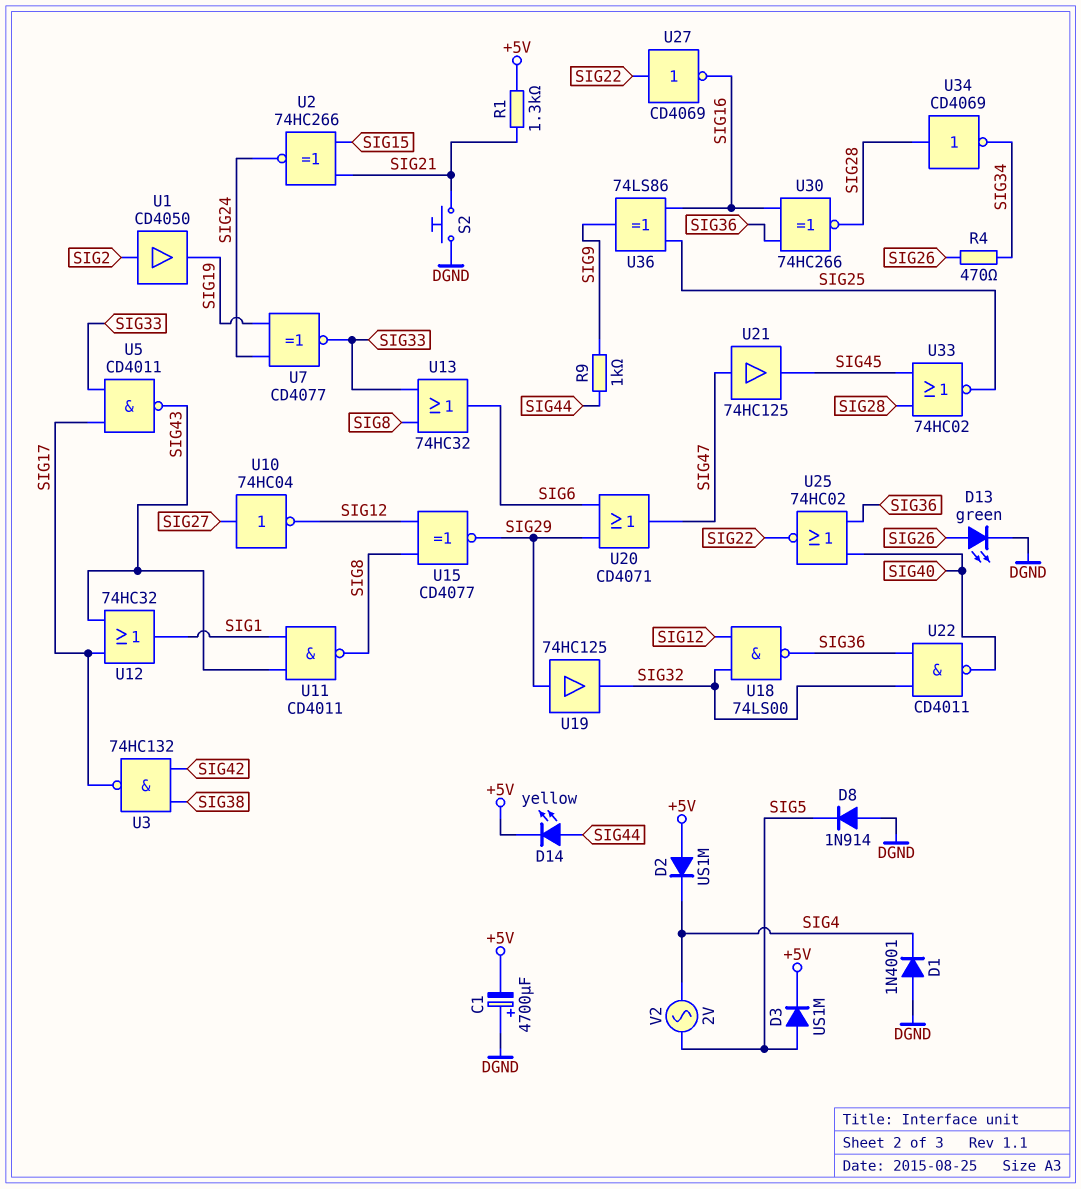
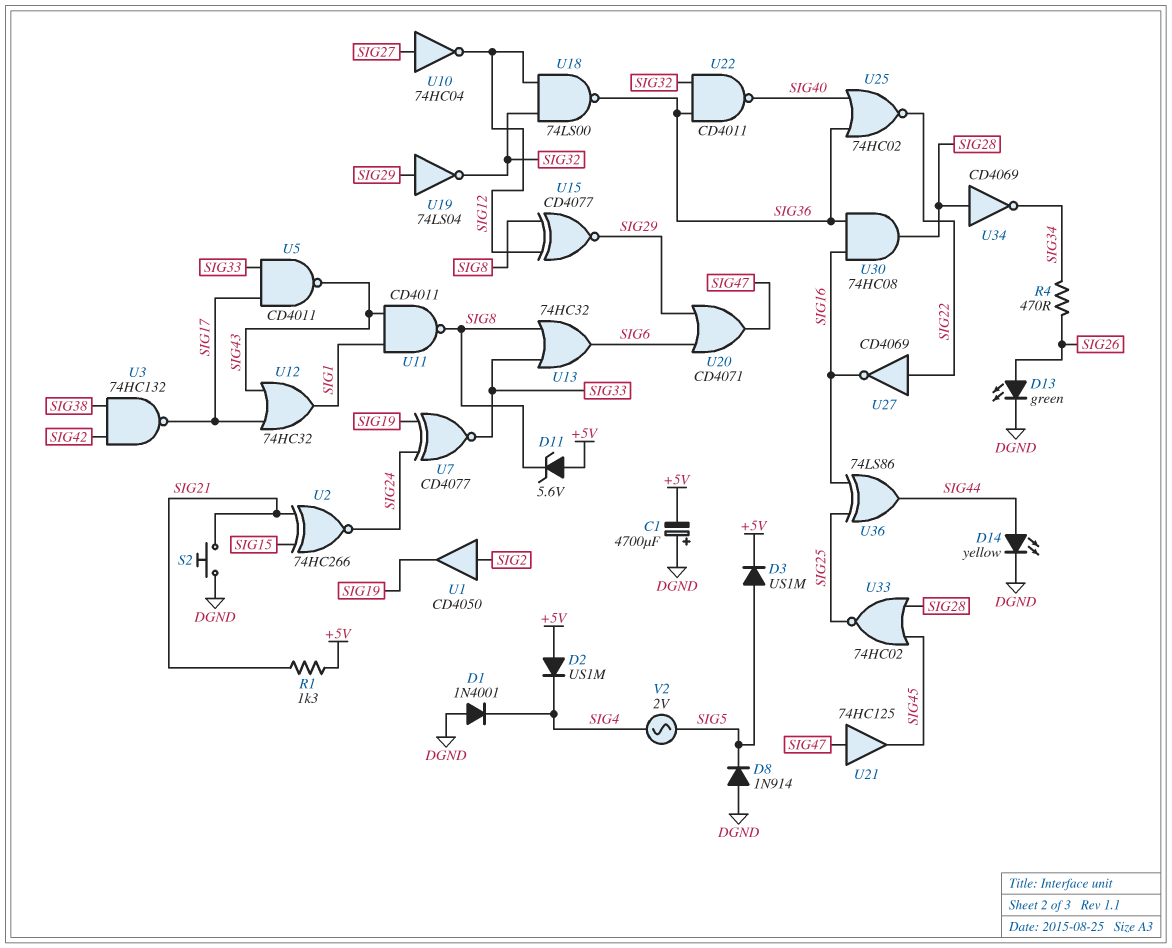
D11: none -> zener 5.6V (A +5V, K SIG8)
D14: LED yellow (A SIG44, K +5V) -> LED yellow (A SIG44, K DGND)
R9: 1k (SIG9, SIG44) -> none
U19: buffer 74HC125 (in SIG29, out SIG32) -> NOT 74LS04 (in SIG29, out SIG32)
U30: XNOR 74HC266 (in SIG16, in SIG36, out SIG28) -> AND 74HC08 (in SIG16, in SIG36, out SIG28)
U36: XOR 74LS86 (in SIG16, in SIG25, out SIG9) -> XOR 74LS86 (in SIG16, in SIG25, out SIG44)

